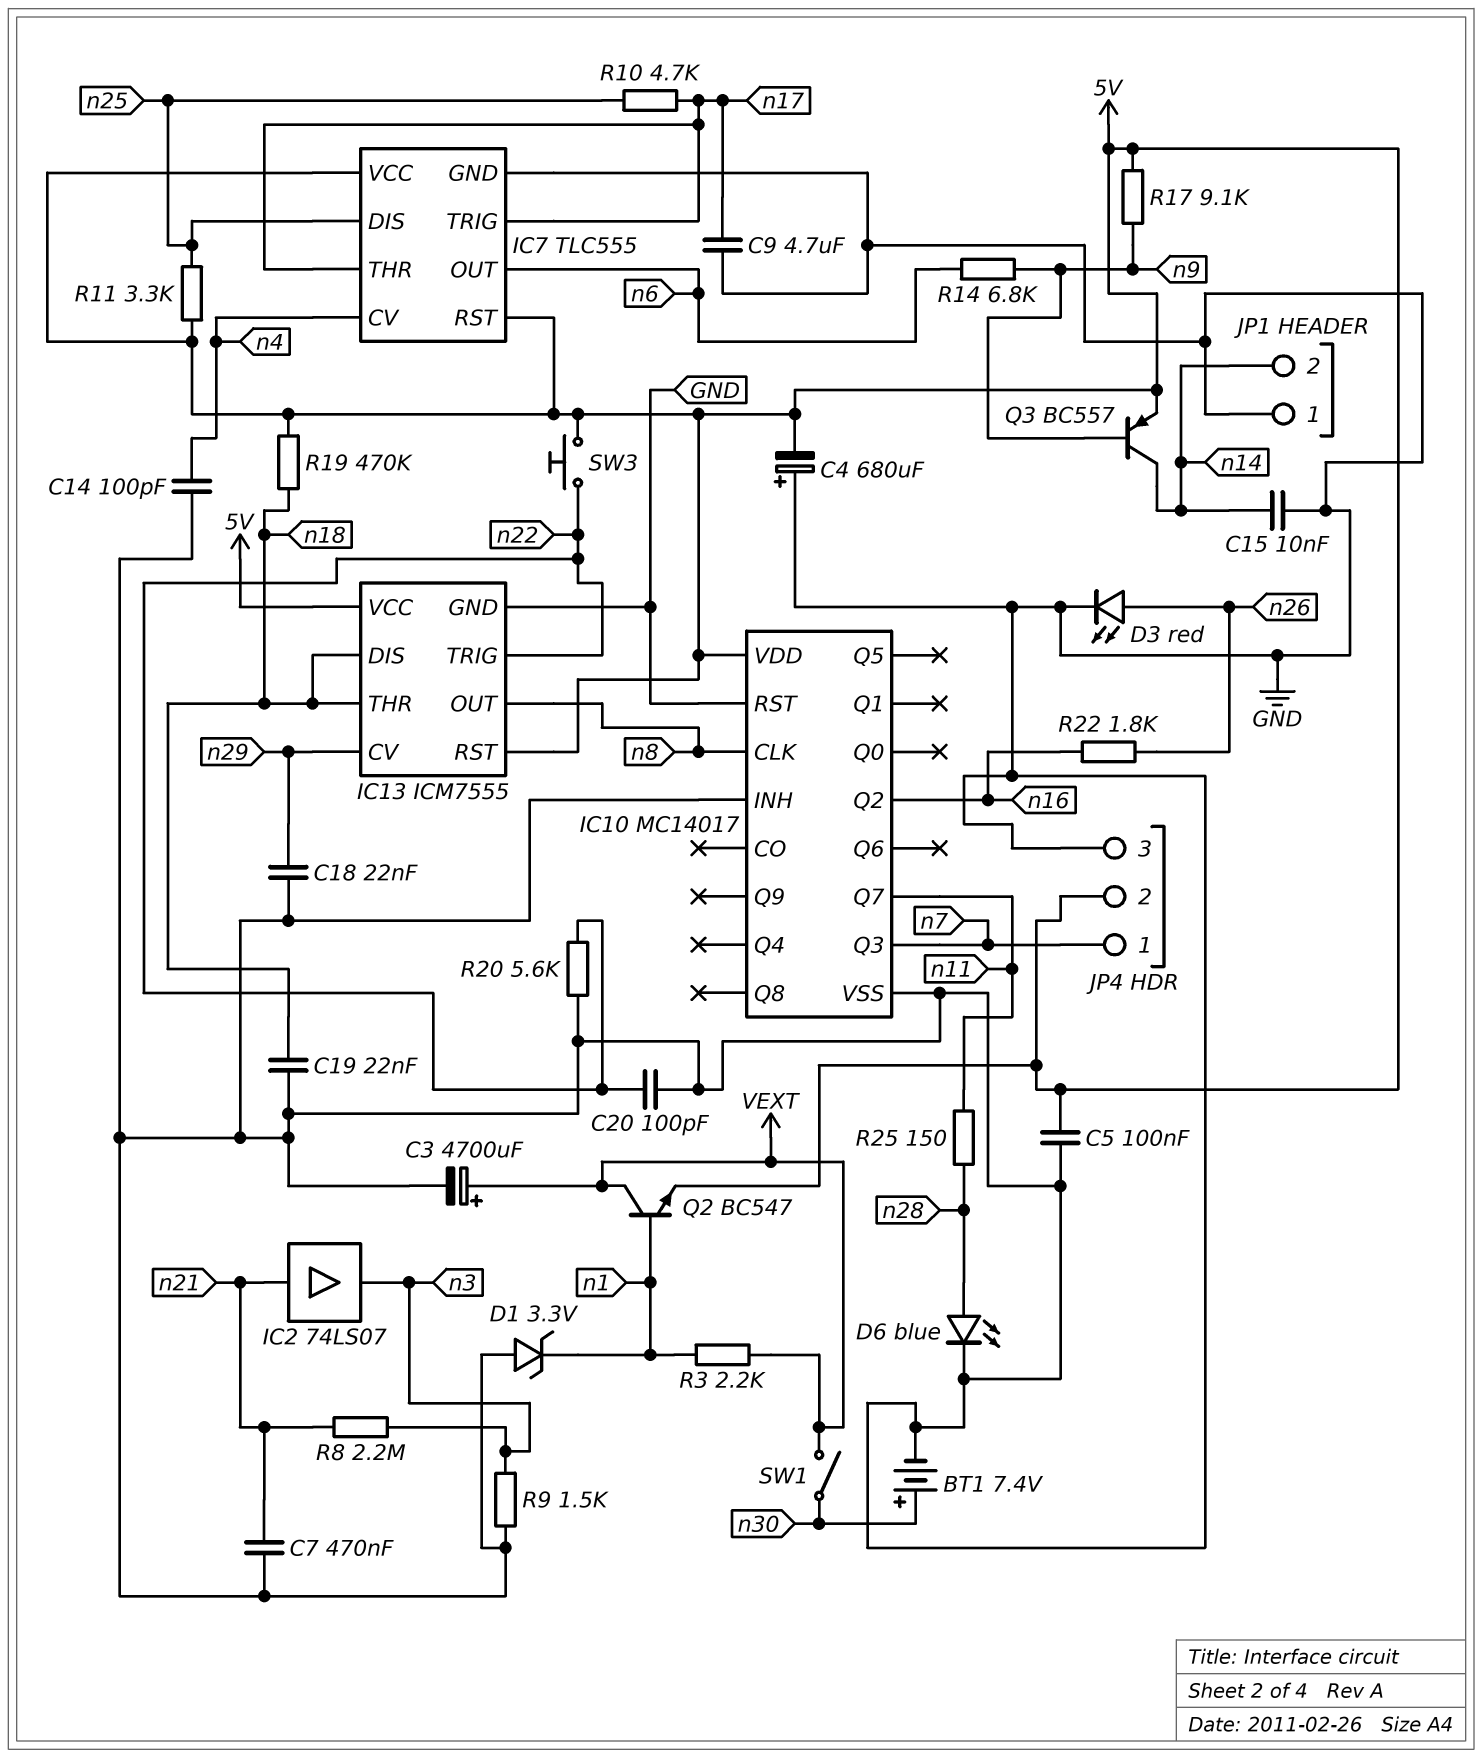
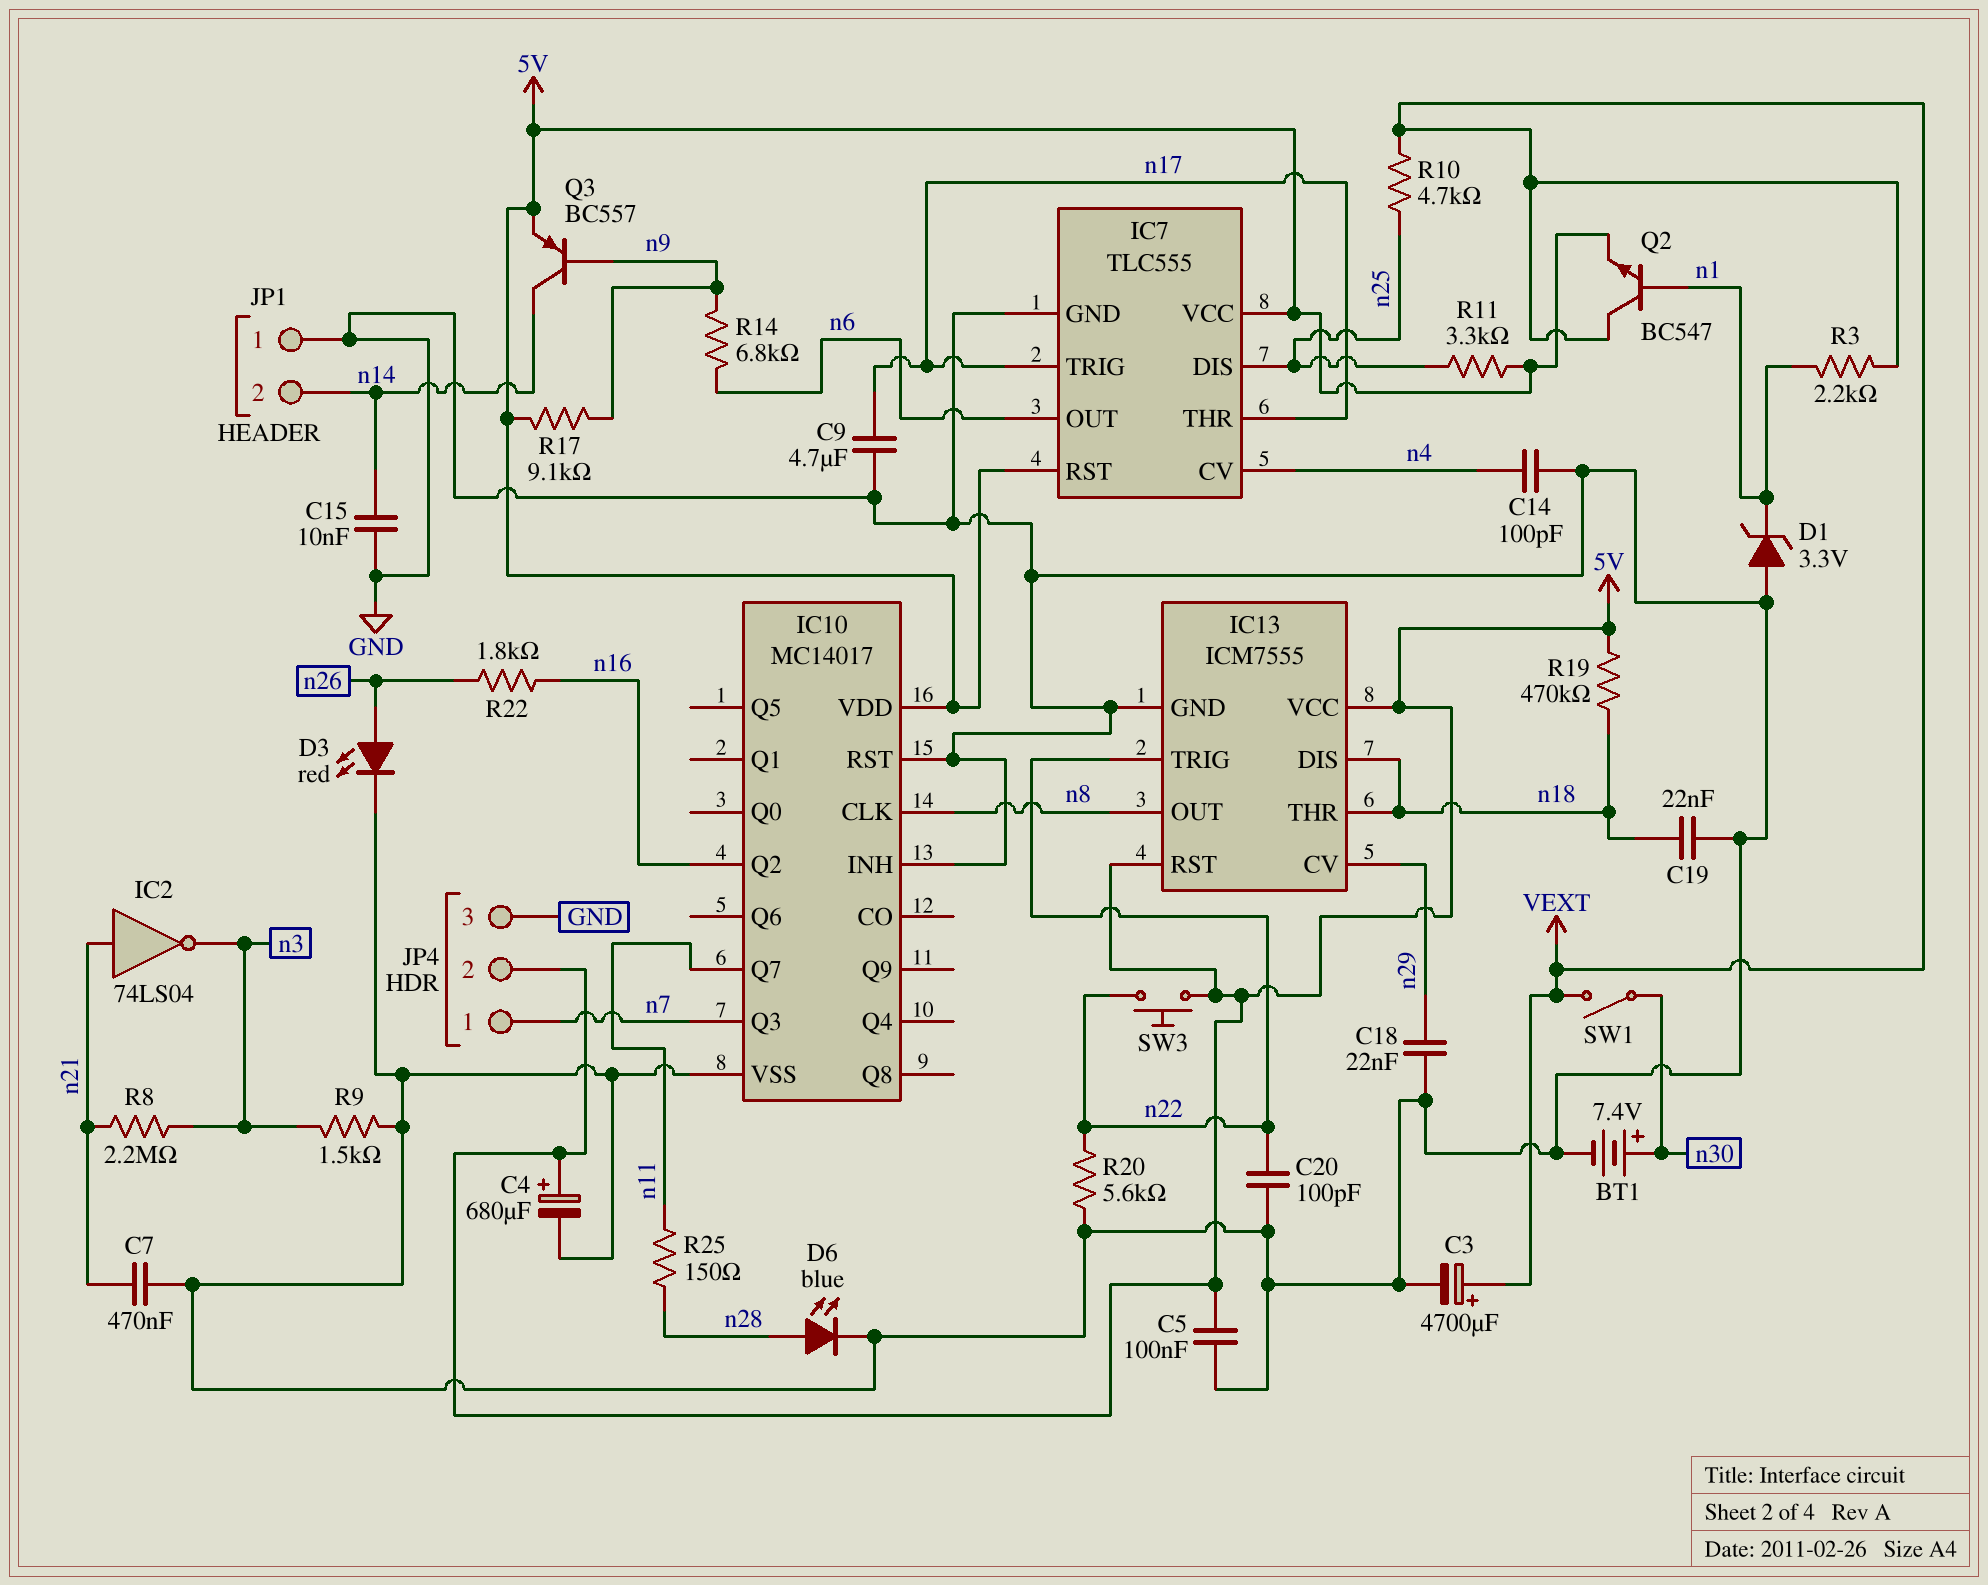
C4: 680uF (plus GND, minus 5V) -> 680uF (plus 5V, minus GND)
IC2: buffer 74LS07 (in n21, out n3) -> NOT 74LS04 (in n21, out n3)
R10: 4.7k (n17, n25) -> 4.7k (VEXT, n25)

